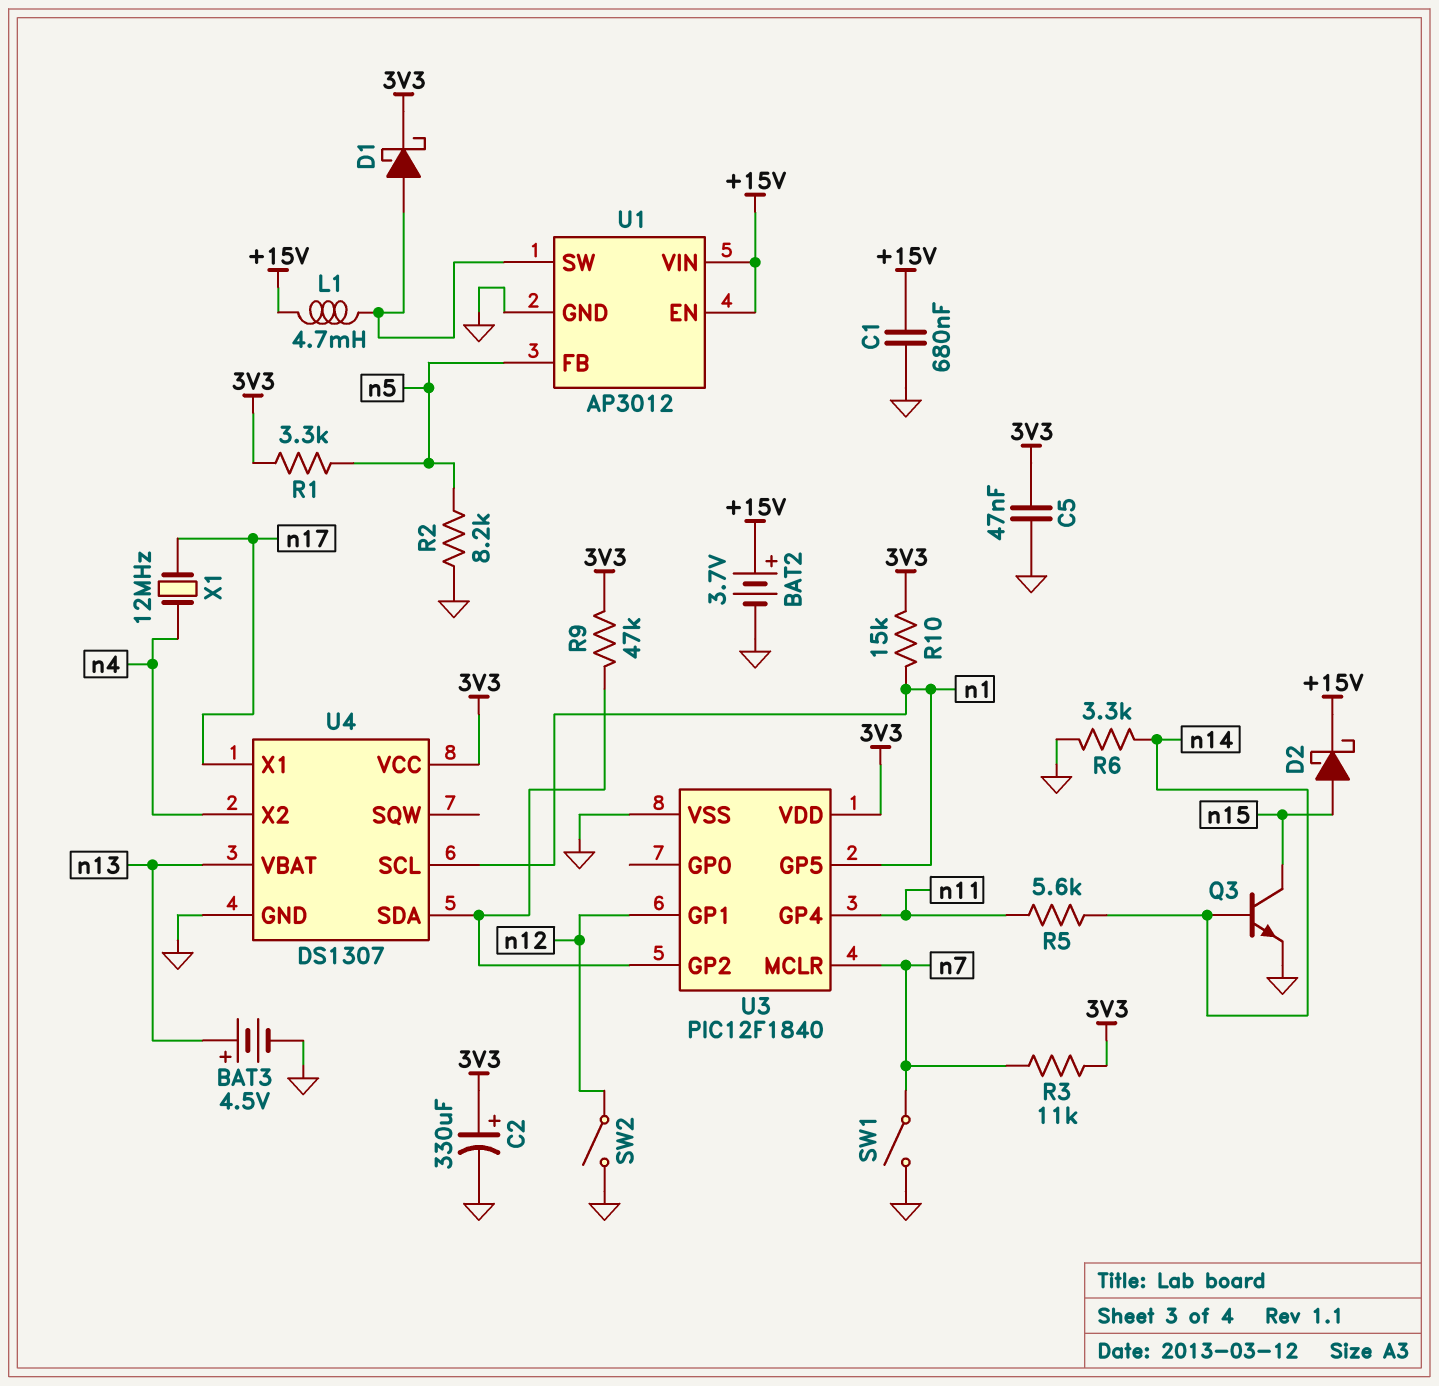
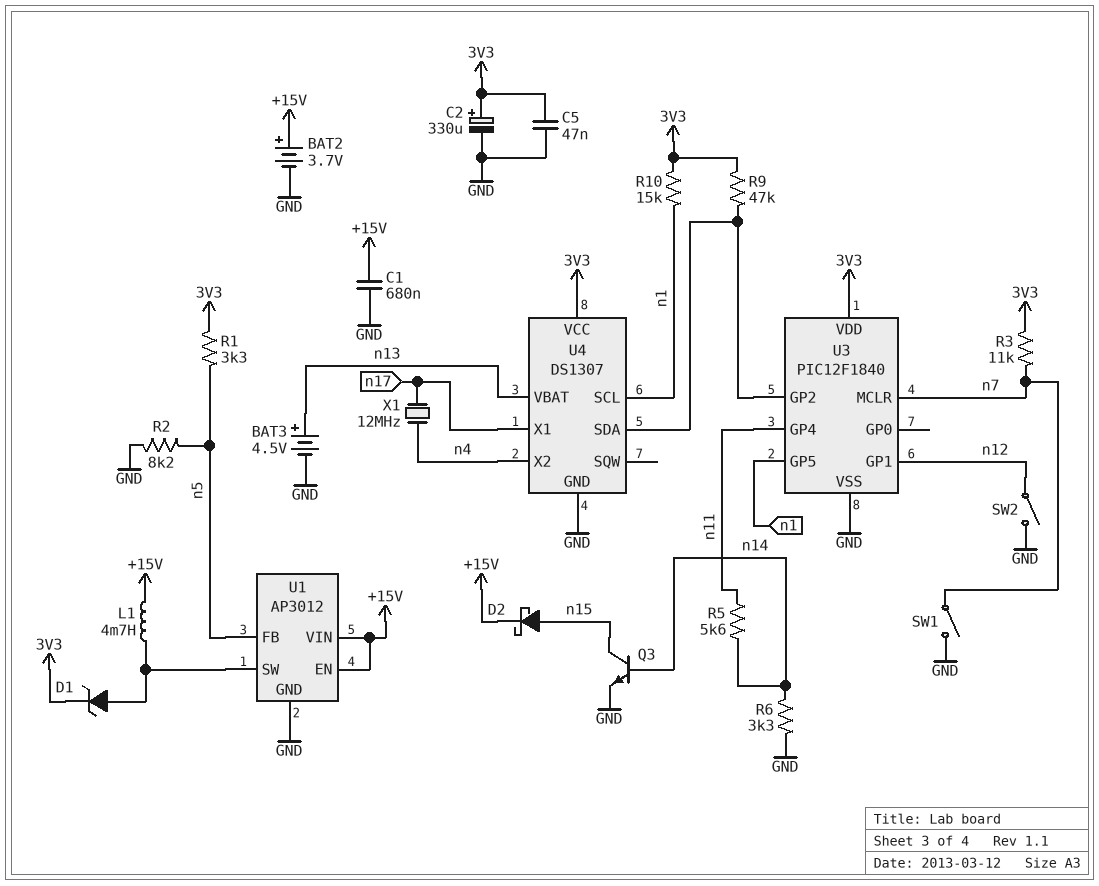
D1: schottky (A U1/SW, K 3V3) -> zener (A U1/SW, K 3V3)

